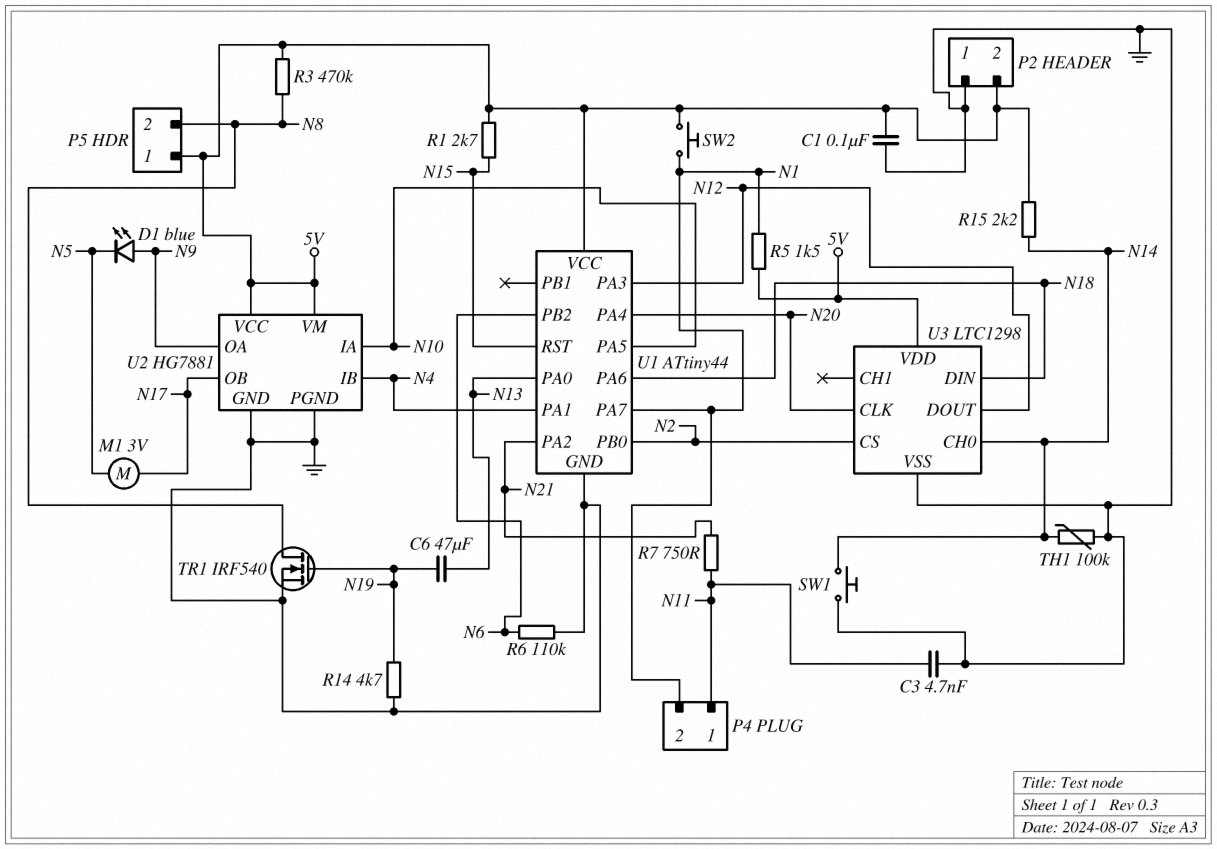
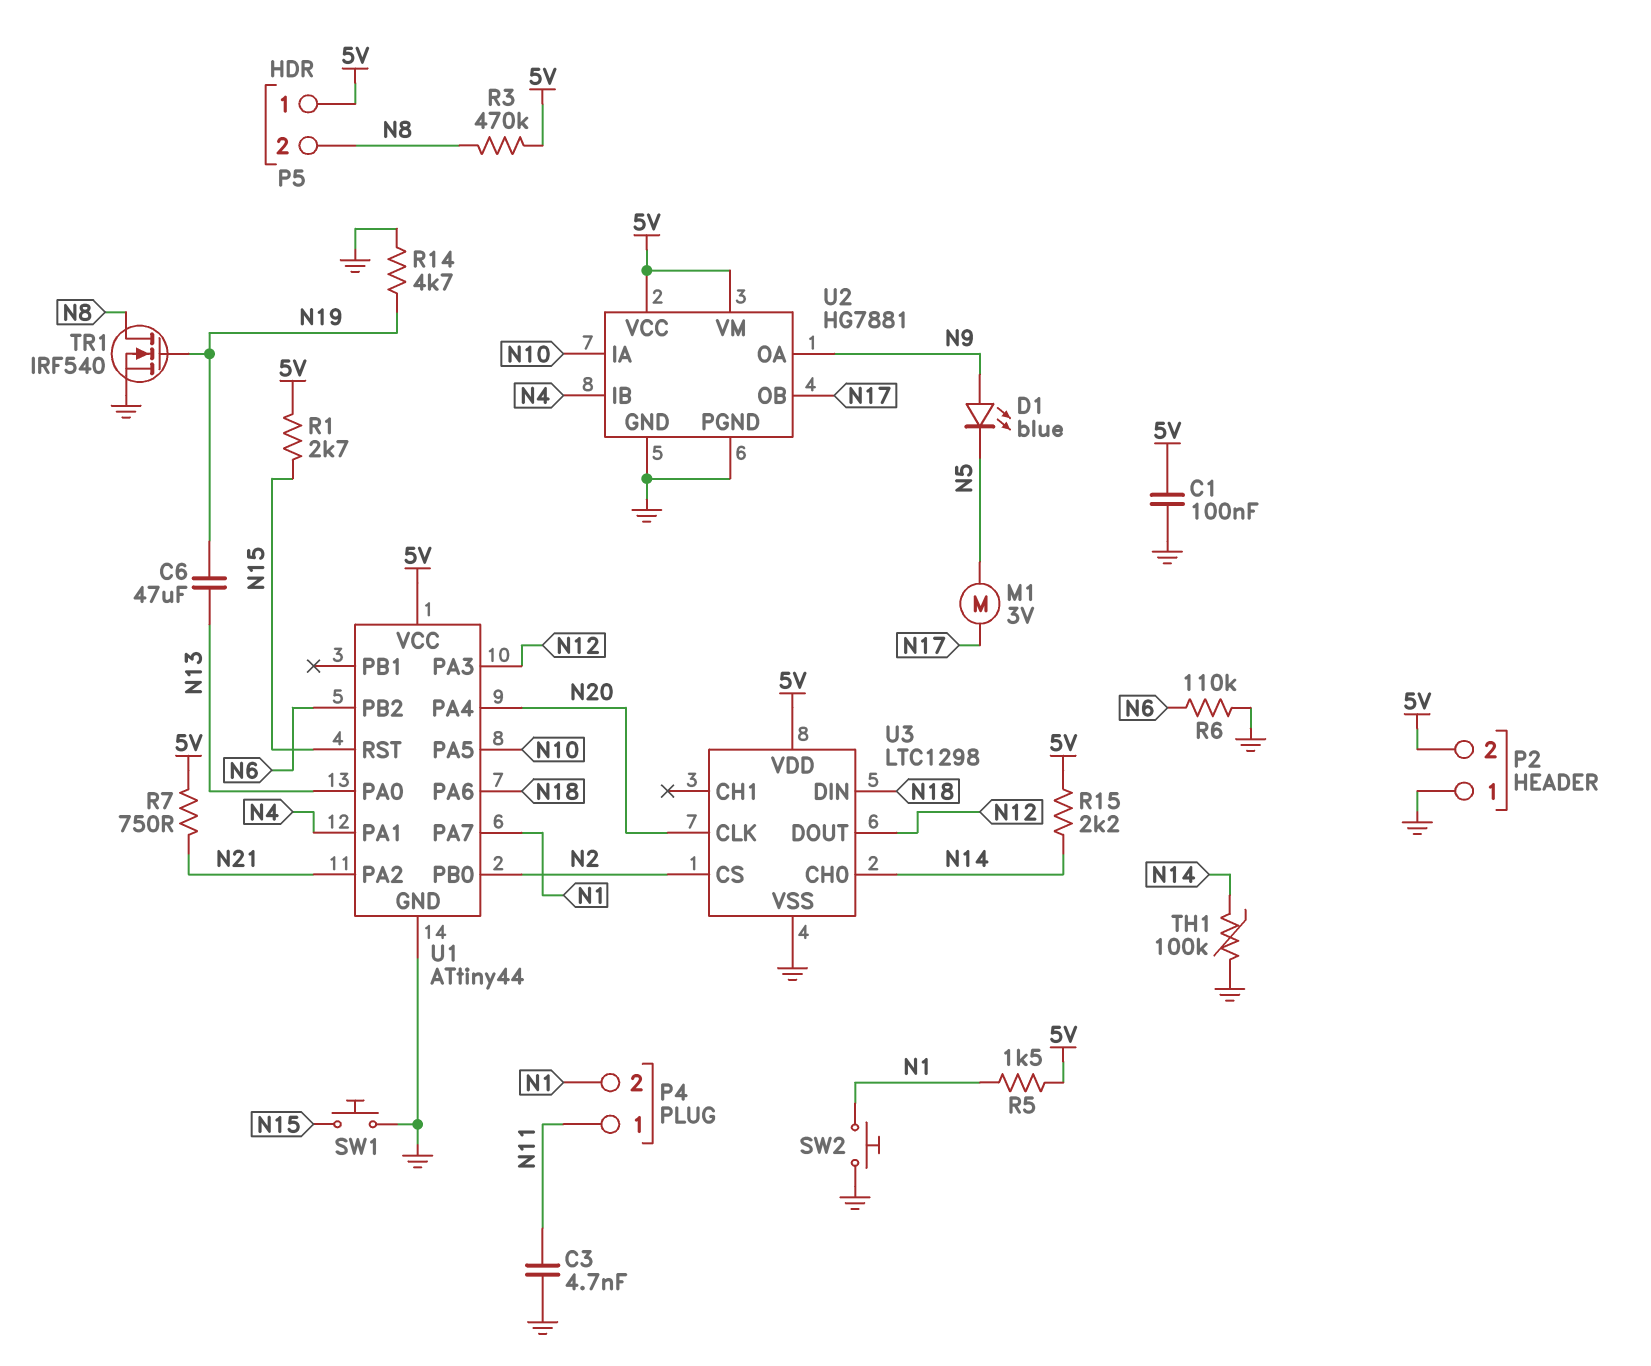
R7: 750 (N11, N21) -> 750 (5V, N21)
SW1: button (GND, N14) -> button (GND, N15)
SW2: button (5V, N1) -> button (GND, N1)

